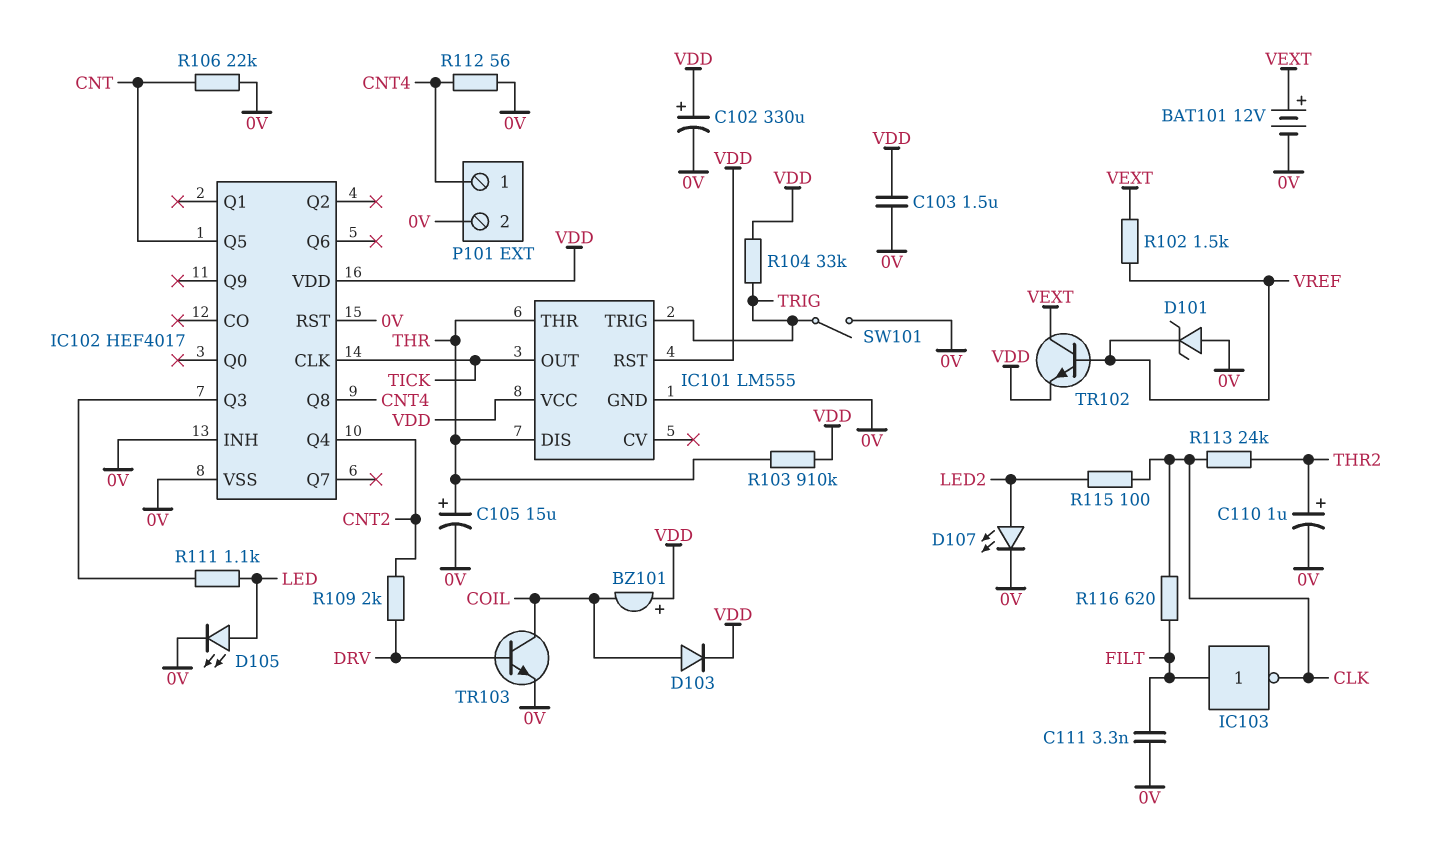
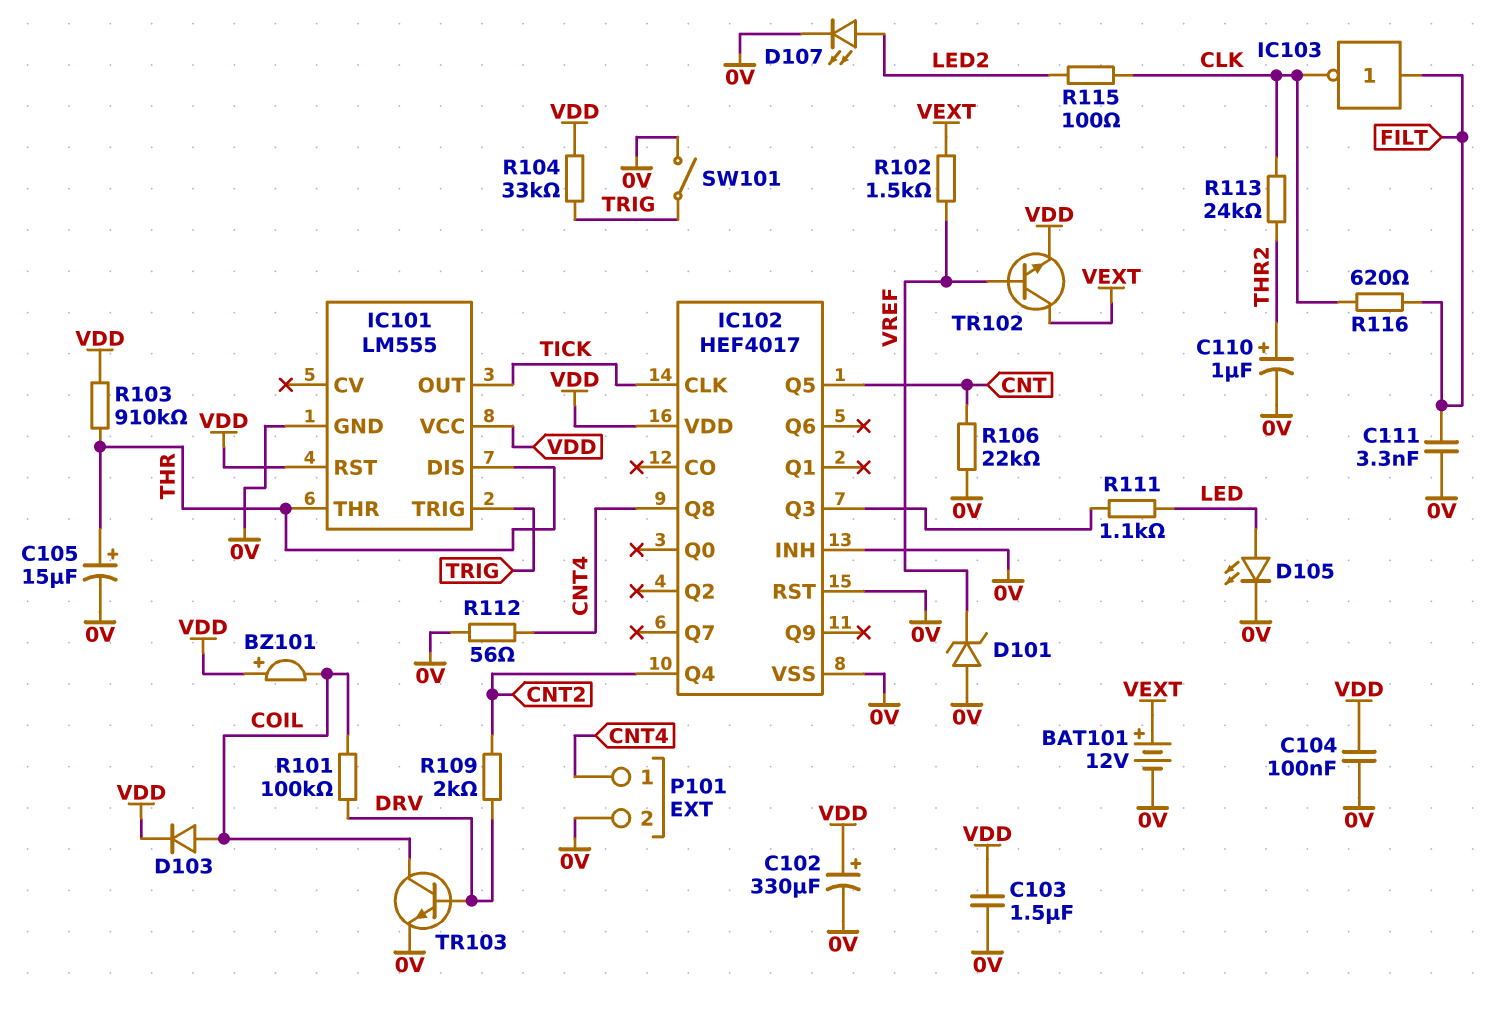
C104: none -> 100nF (0V, VDD)
R101: none -> 100k (COIL, DRV)

